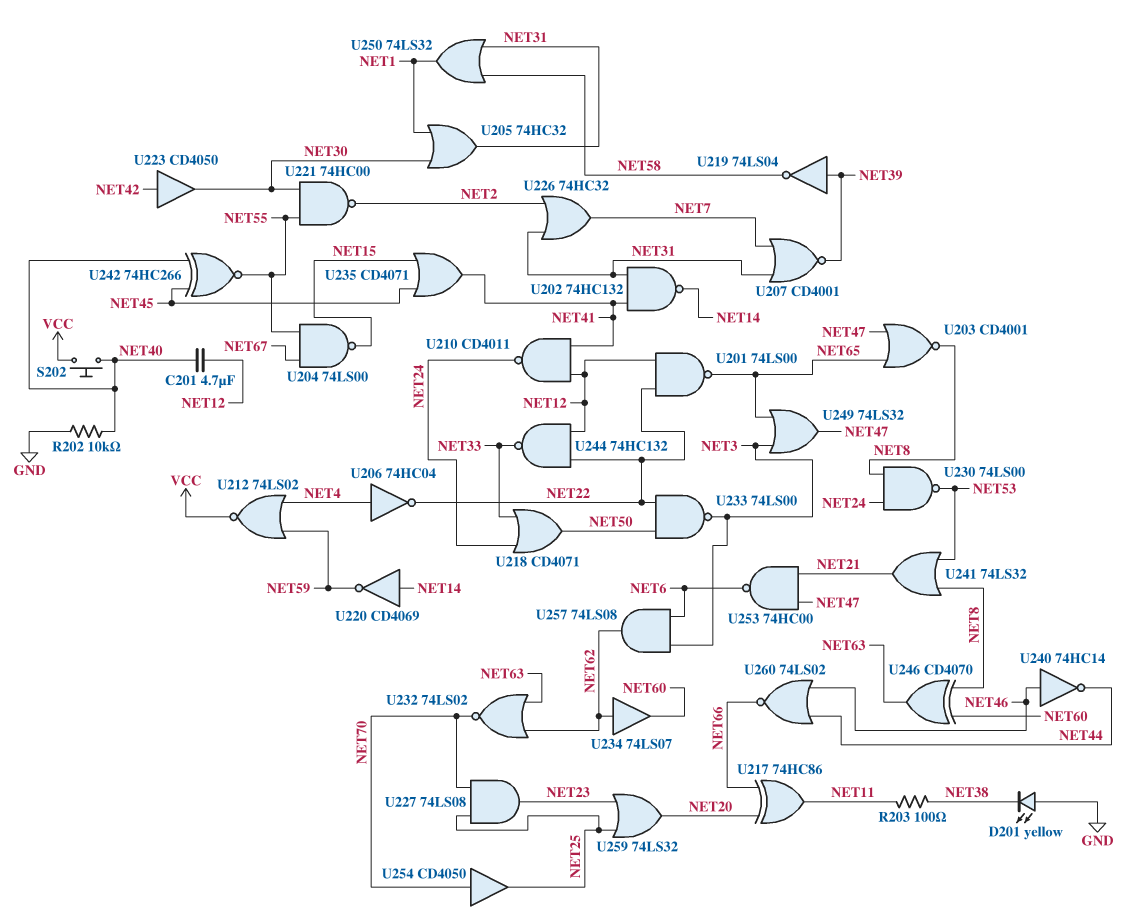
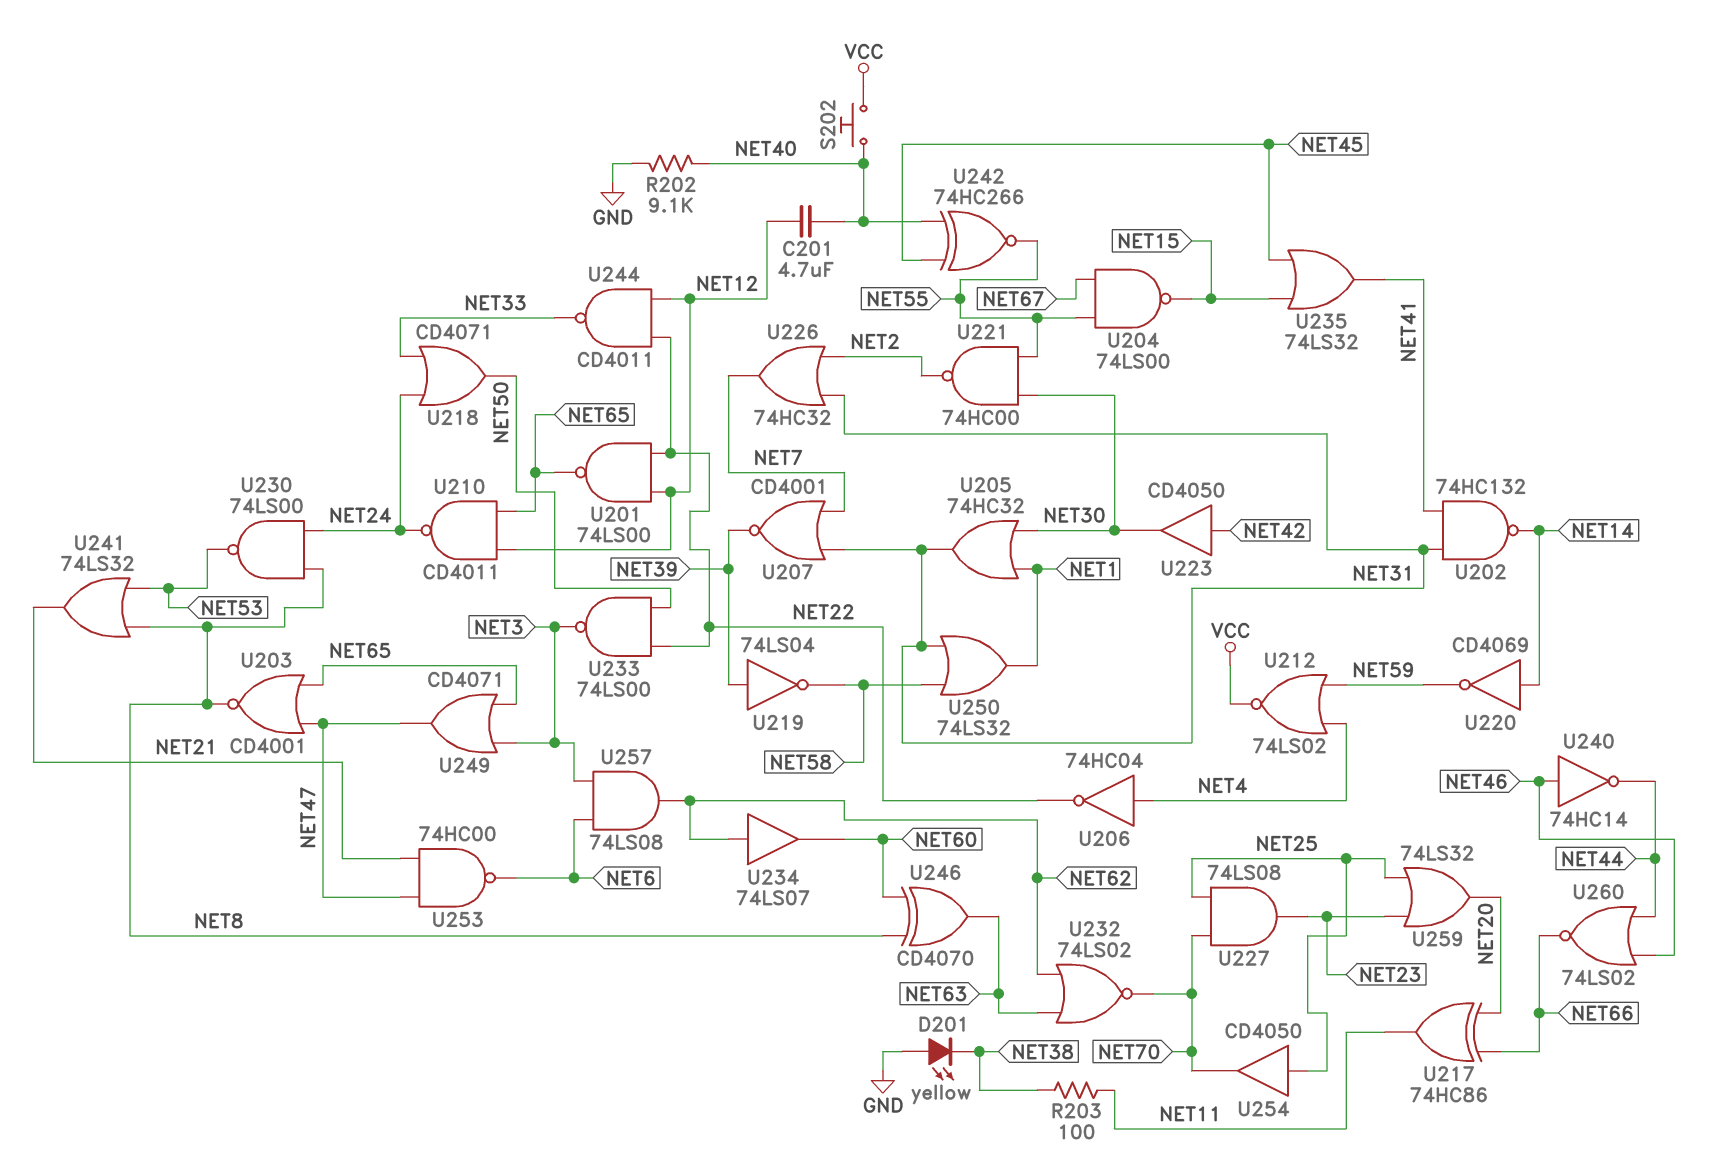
R202: 10k (GND, NET40) -> 9.1k (GND, NET40)
U210: NAND CD4011 (in NET12, in NET41, out NET24) -> NAND CD4011 (in NET12, in NET65, out NET24)
U235: OR CD4071 (in NET15, in NET45, out NET41) -> OR 74LS32 (in NET15, in NET45, out NET41)
U244: NAND 74HC132 (in NET12, in NET22, out NET33) -> NAND CD4011 (in NET12, in NET22, out NET33)
U249: OR 74LS32 (in NET3, in NET65, out NET47) -> OR CD4071 (in NET3, in NET65, out NET47)
U254: buffer CD4050 (in NET70, out NET25) -> buffer CD4050 (in NET25, out NET70)

